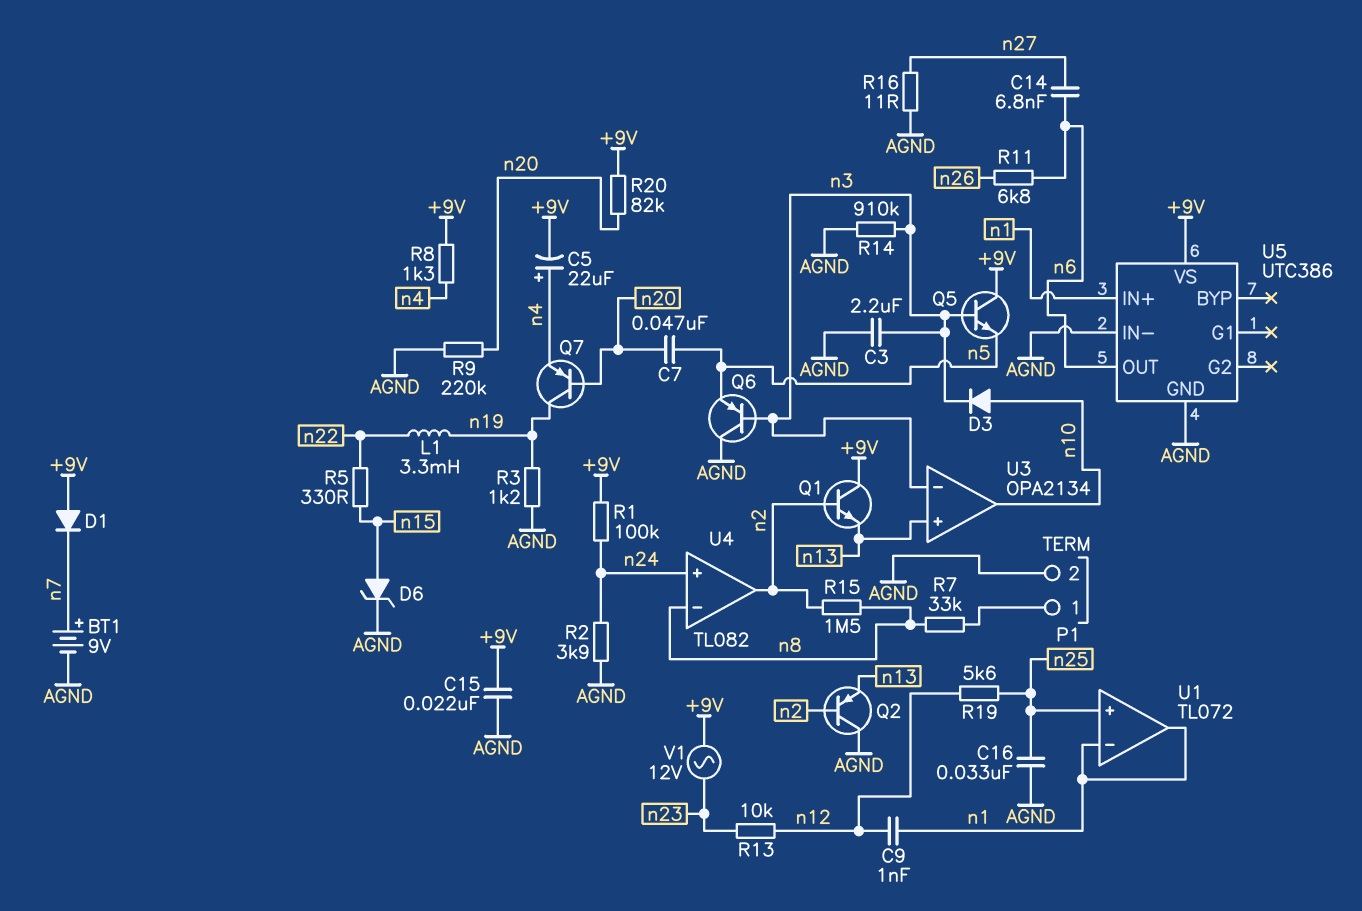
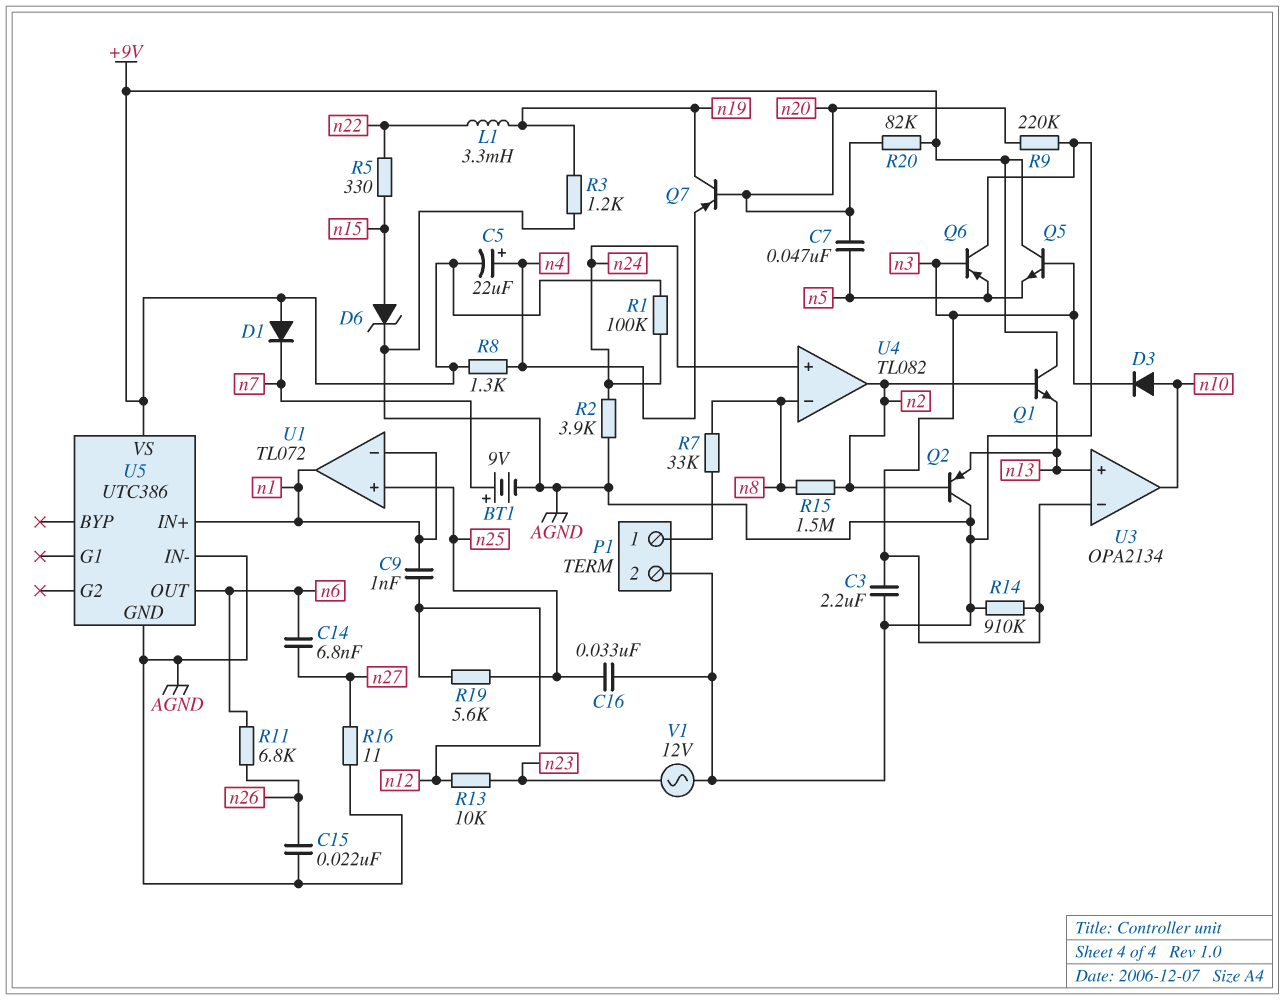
C15: 22nF (+9V, AGND) -> 22nF (AGND, n26)
V1: AC 12V (+9V, n23) -> AC 12V (AGND, n23)

